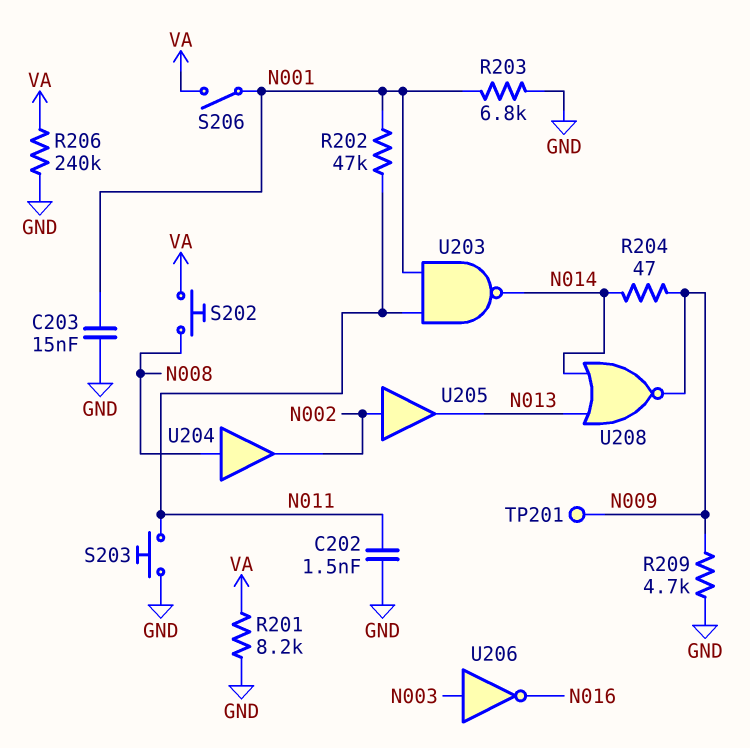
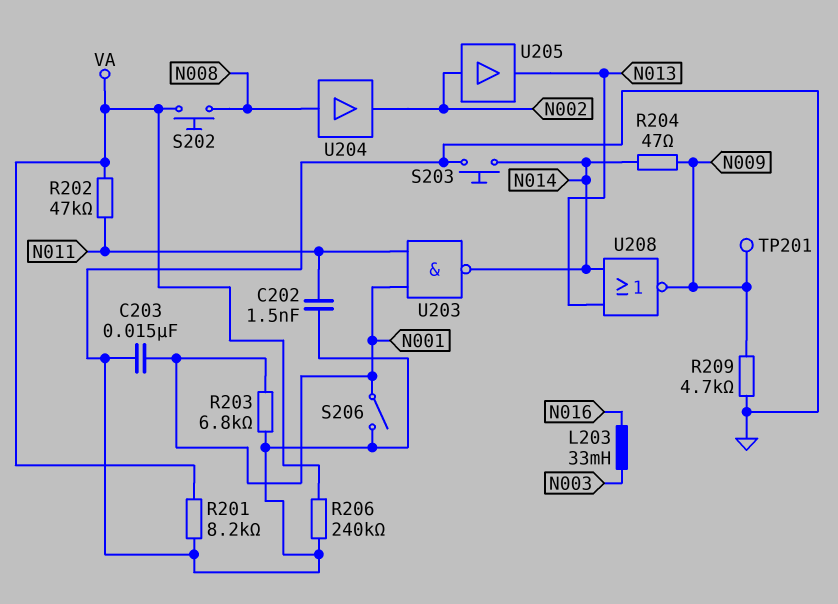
L203: none -> 33mH (N003, N016)
R202: 47k (N001, N011) -> 47k (N011, VA)
S203: button (GND, N011) -> button (GND, N014)
S206: switch (N001, VA) -> switch (GND, N001)
U206: NOT (in N003, out N016) -> none

